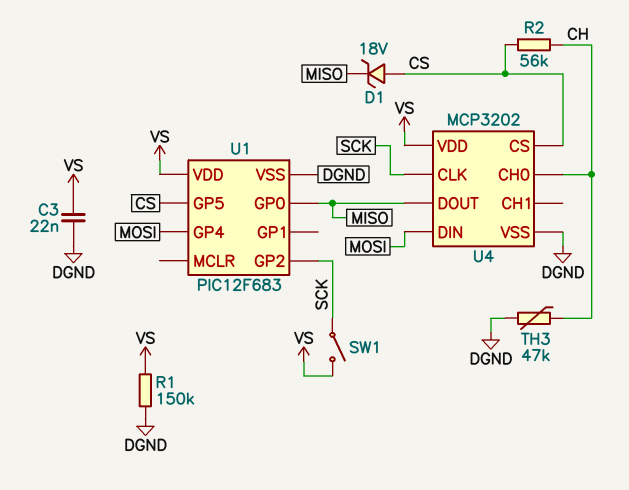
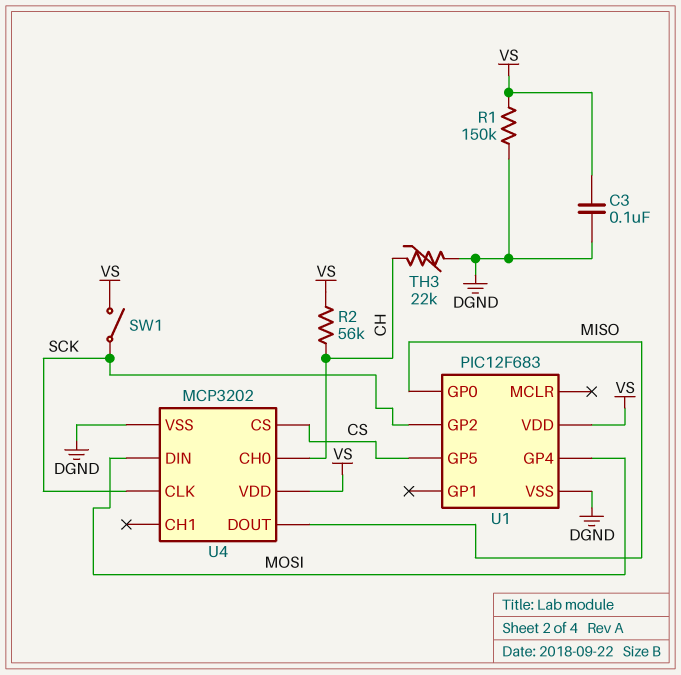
C3: 22nF (DGND, VS) -> 100nF (DGND, VS)
D1: zener 18V (A CS, K MISO) -> none
R2: 56k (CH, CS) -> 56k (CH, VS)
TH3: 47k (CH, DGND) -> 22k (CH, DGND)

